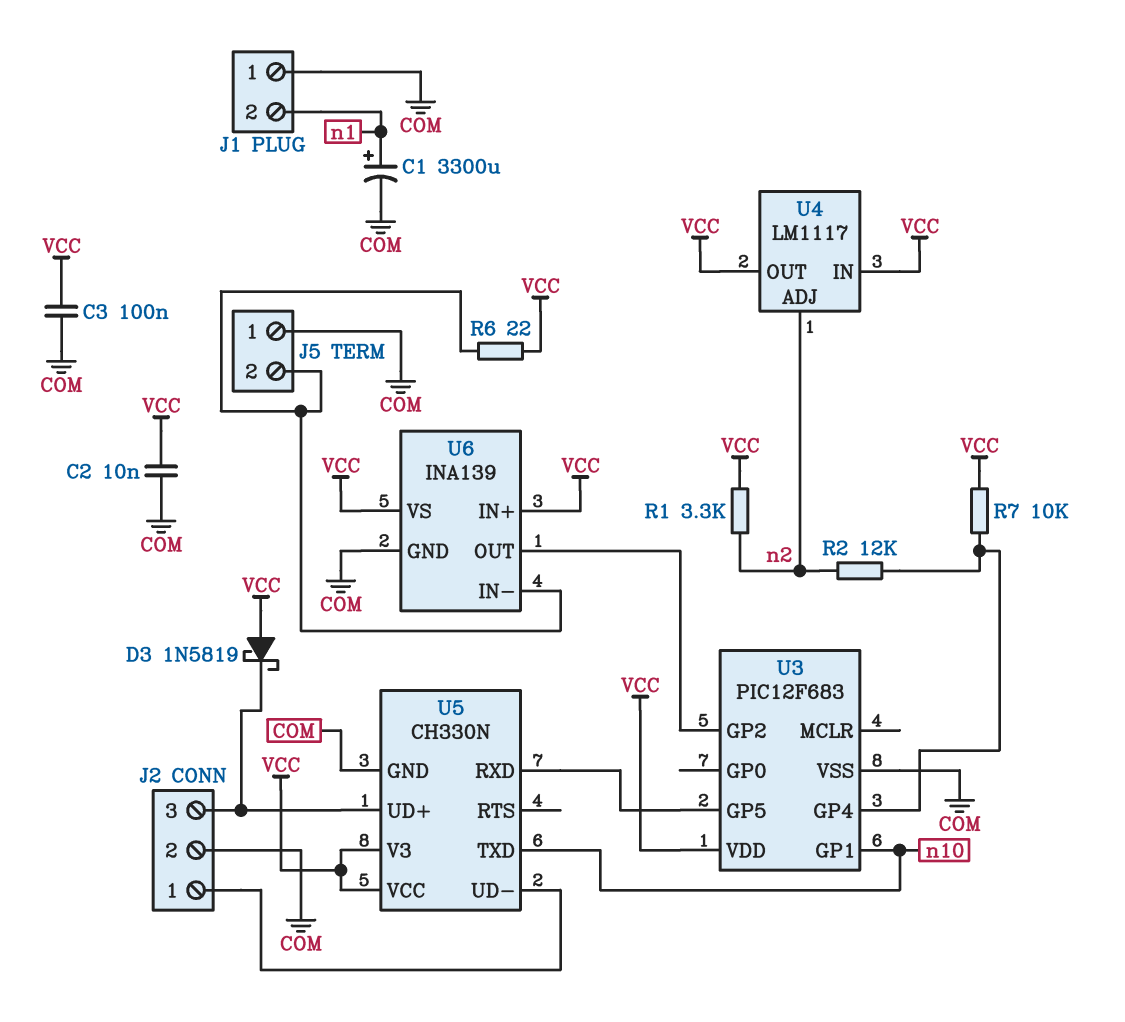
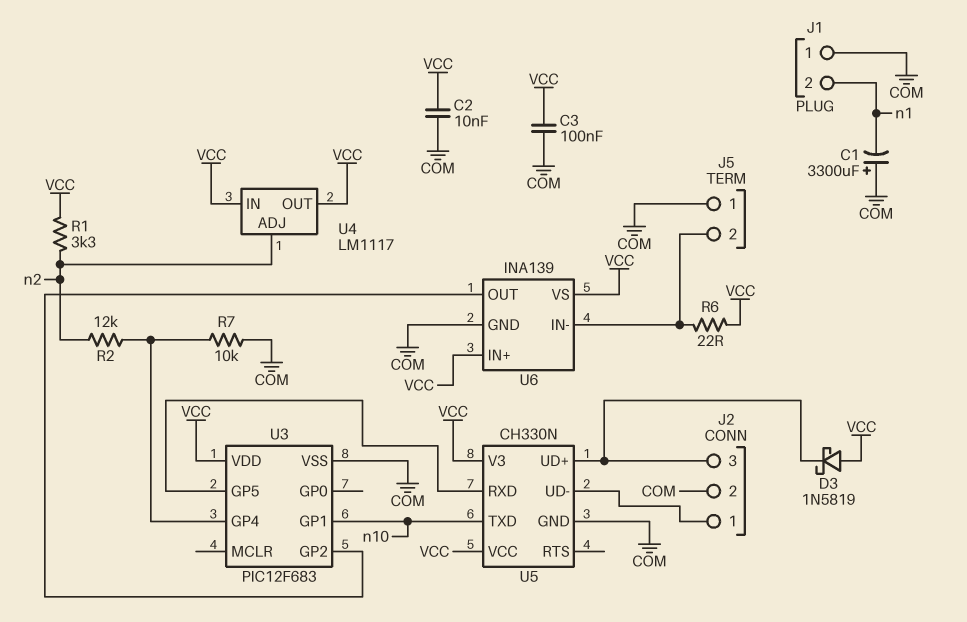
C1: 3300uF (plus n1, minus COM) -> 3300uF (plus COM, minus n1)
R7: 10k (U3/GP4, VCC) -> 10k (COM, U3/GP4)

